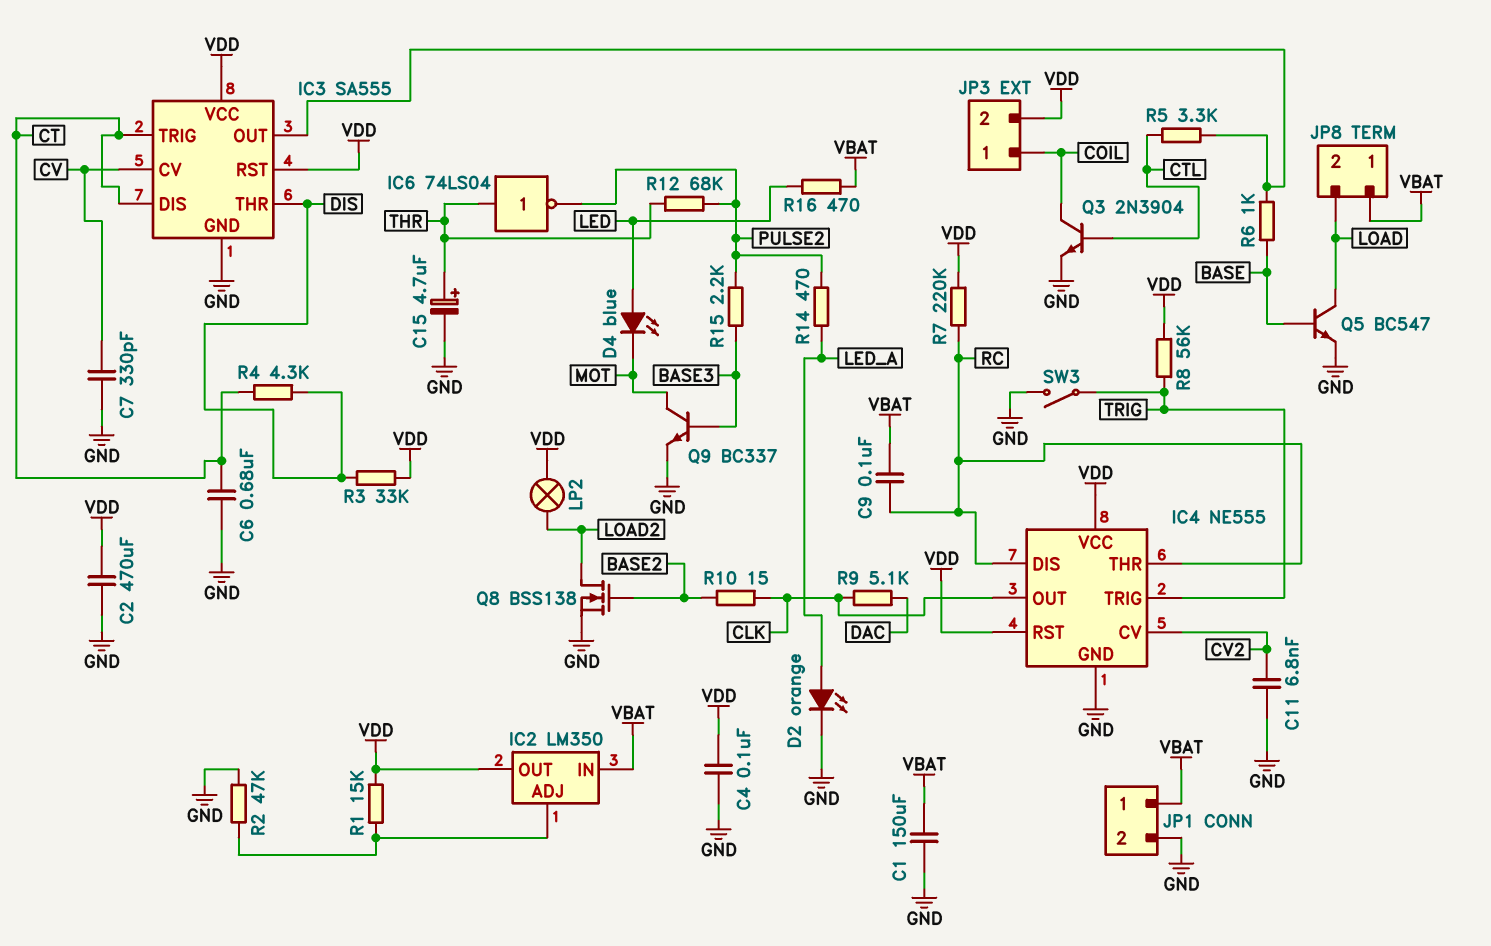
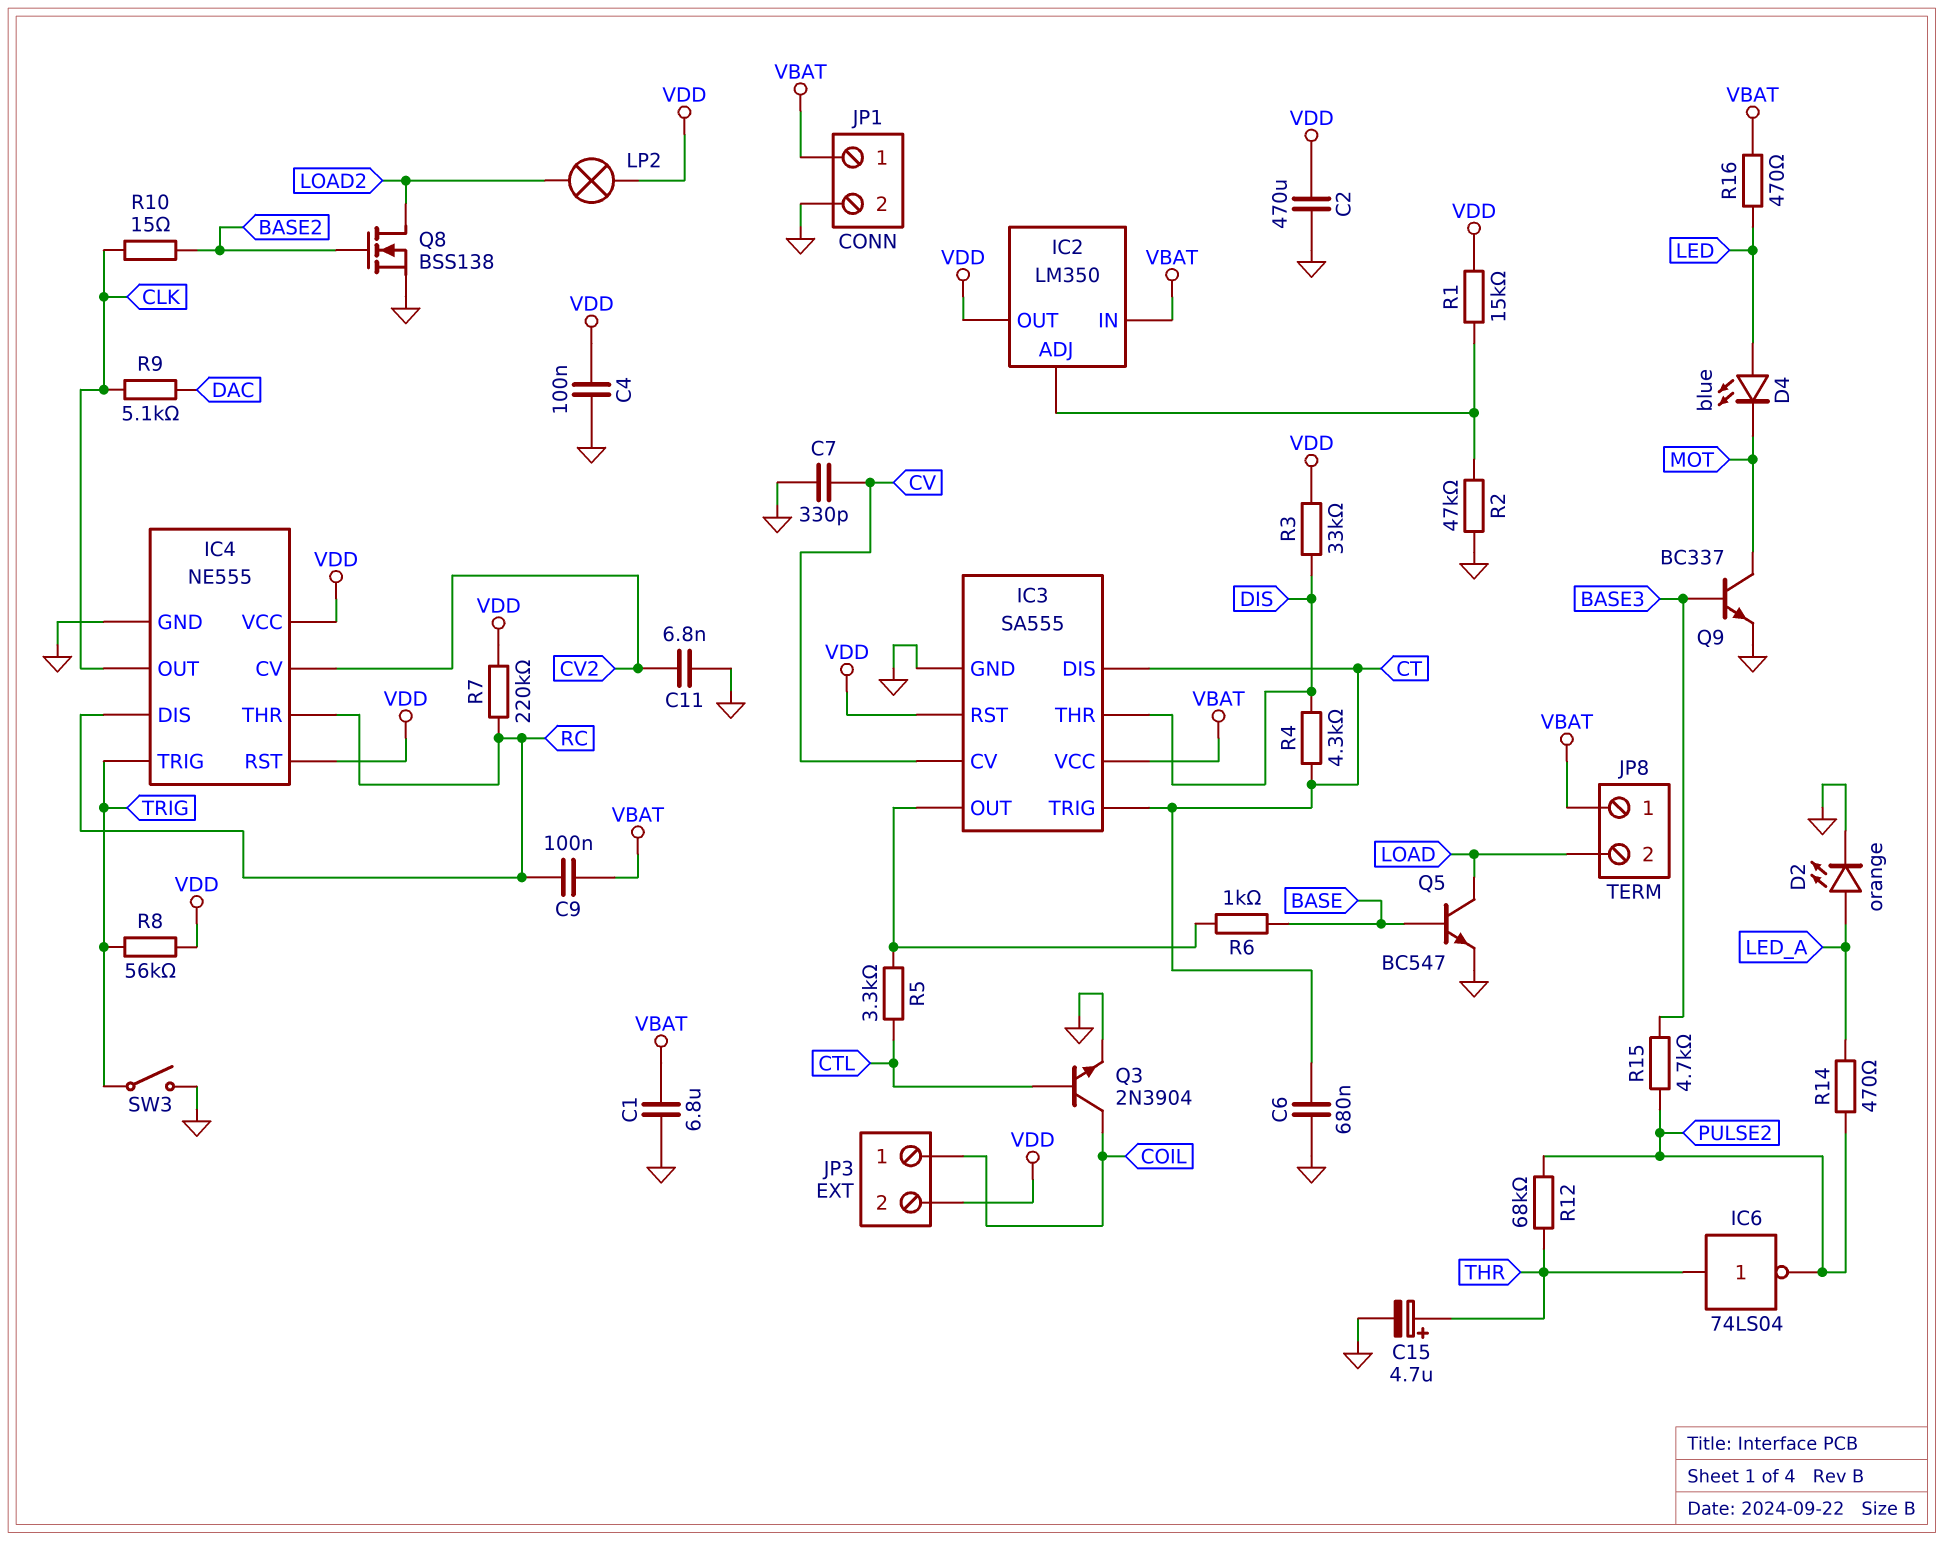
C1: 150uF (GND, VBAT) -> 6.8uF (GND, VBAT)
IC3 pin VCC: VDD -> VBAT
R15: 2.2k (BASE3, PULSE2) -> 4.7k (BASE3, PULSE2)

